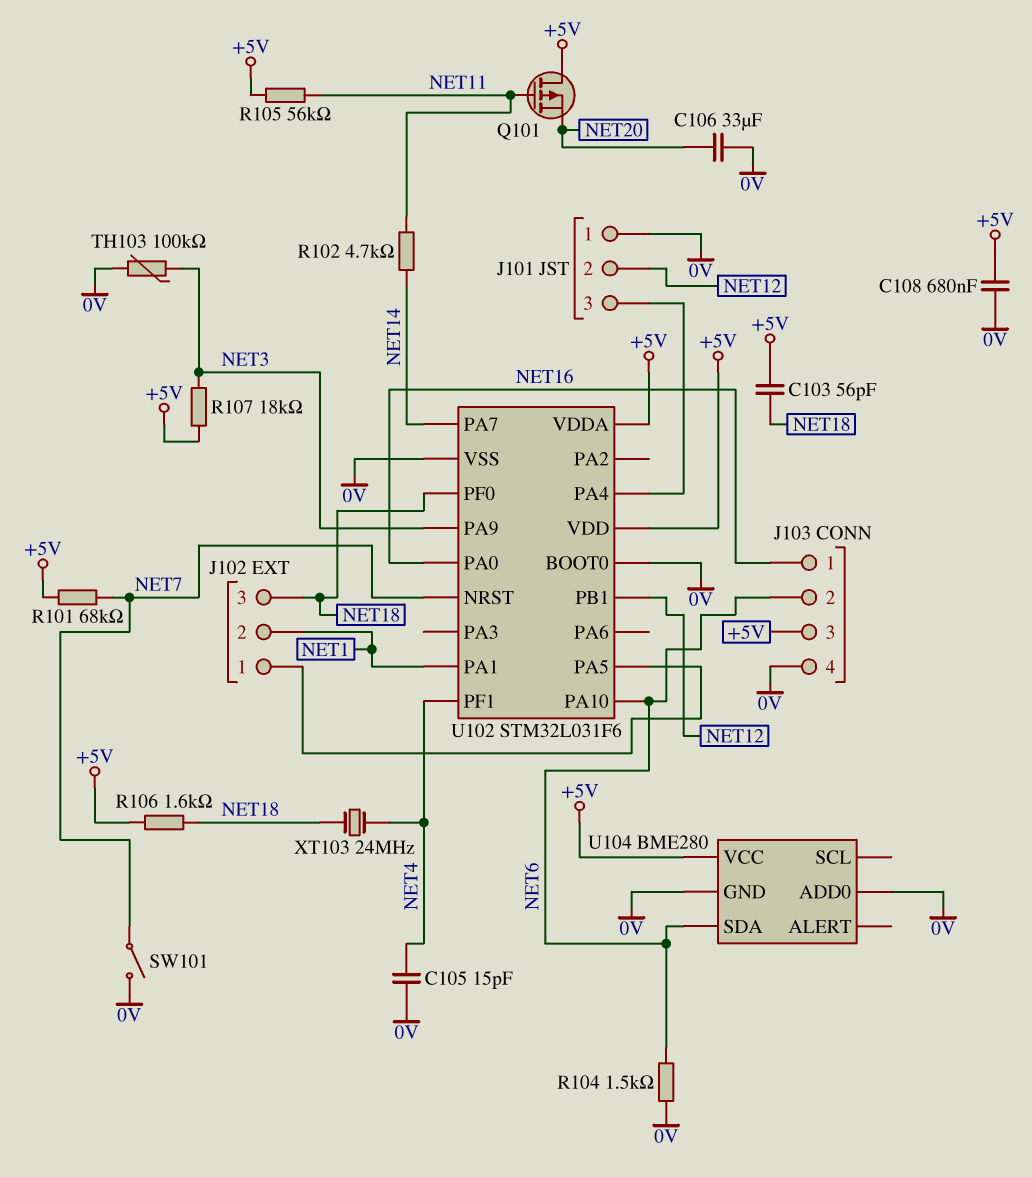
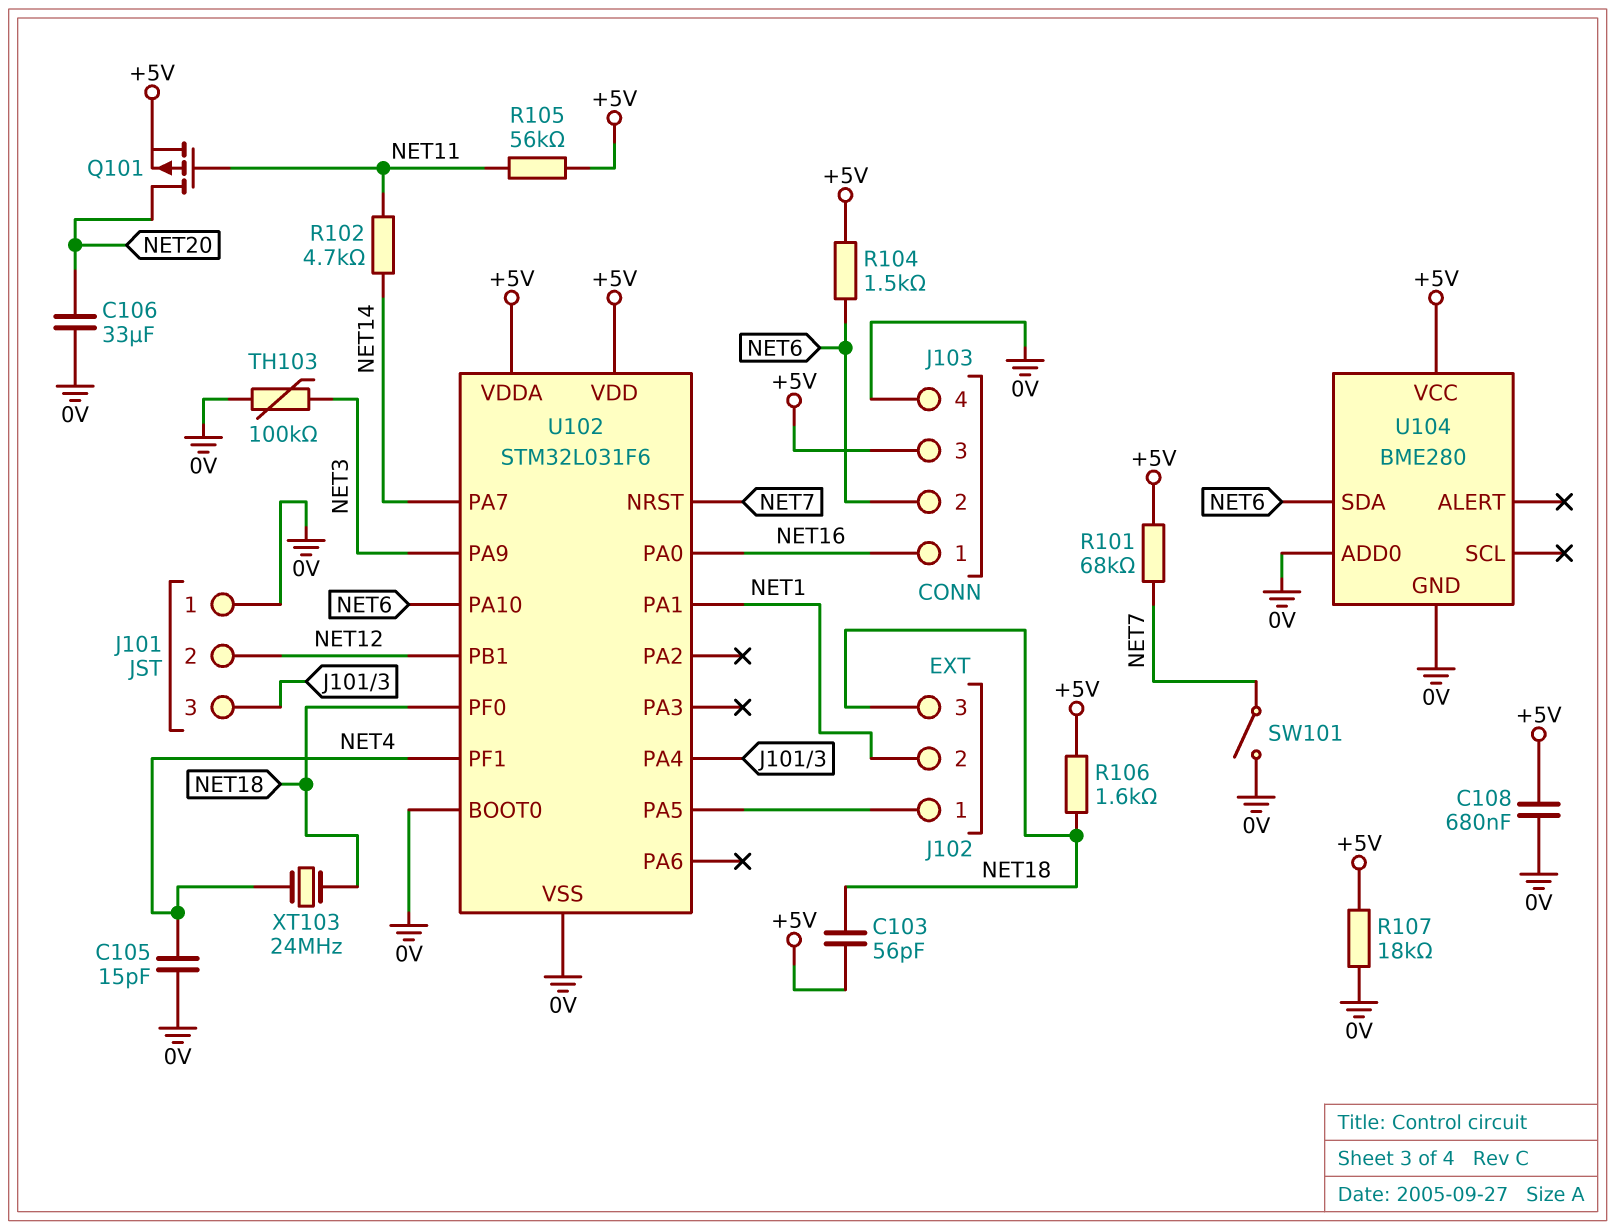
Q101: PMOS (G NET11, D +5V, S NET20) -> PMOS (G NET11, D NET20, S +5V)
R104: 1.5k (0V, NET6) -> 1.5k (+5V, NET6)
R107: 18k (+5V, NET3) -> 18k (+5V, 0V)

